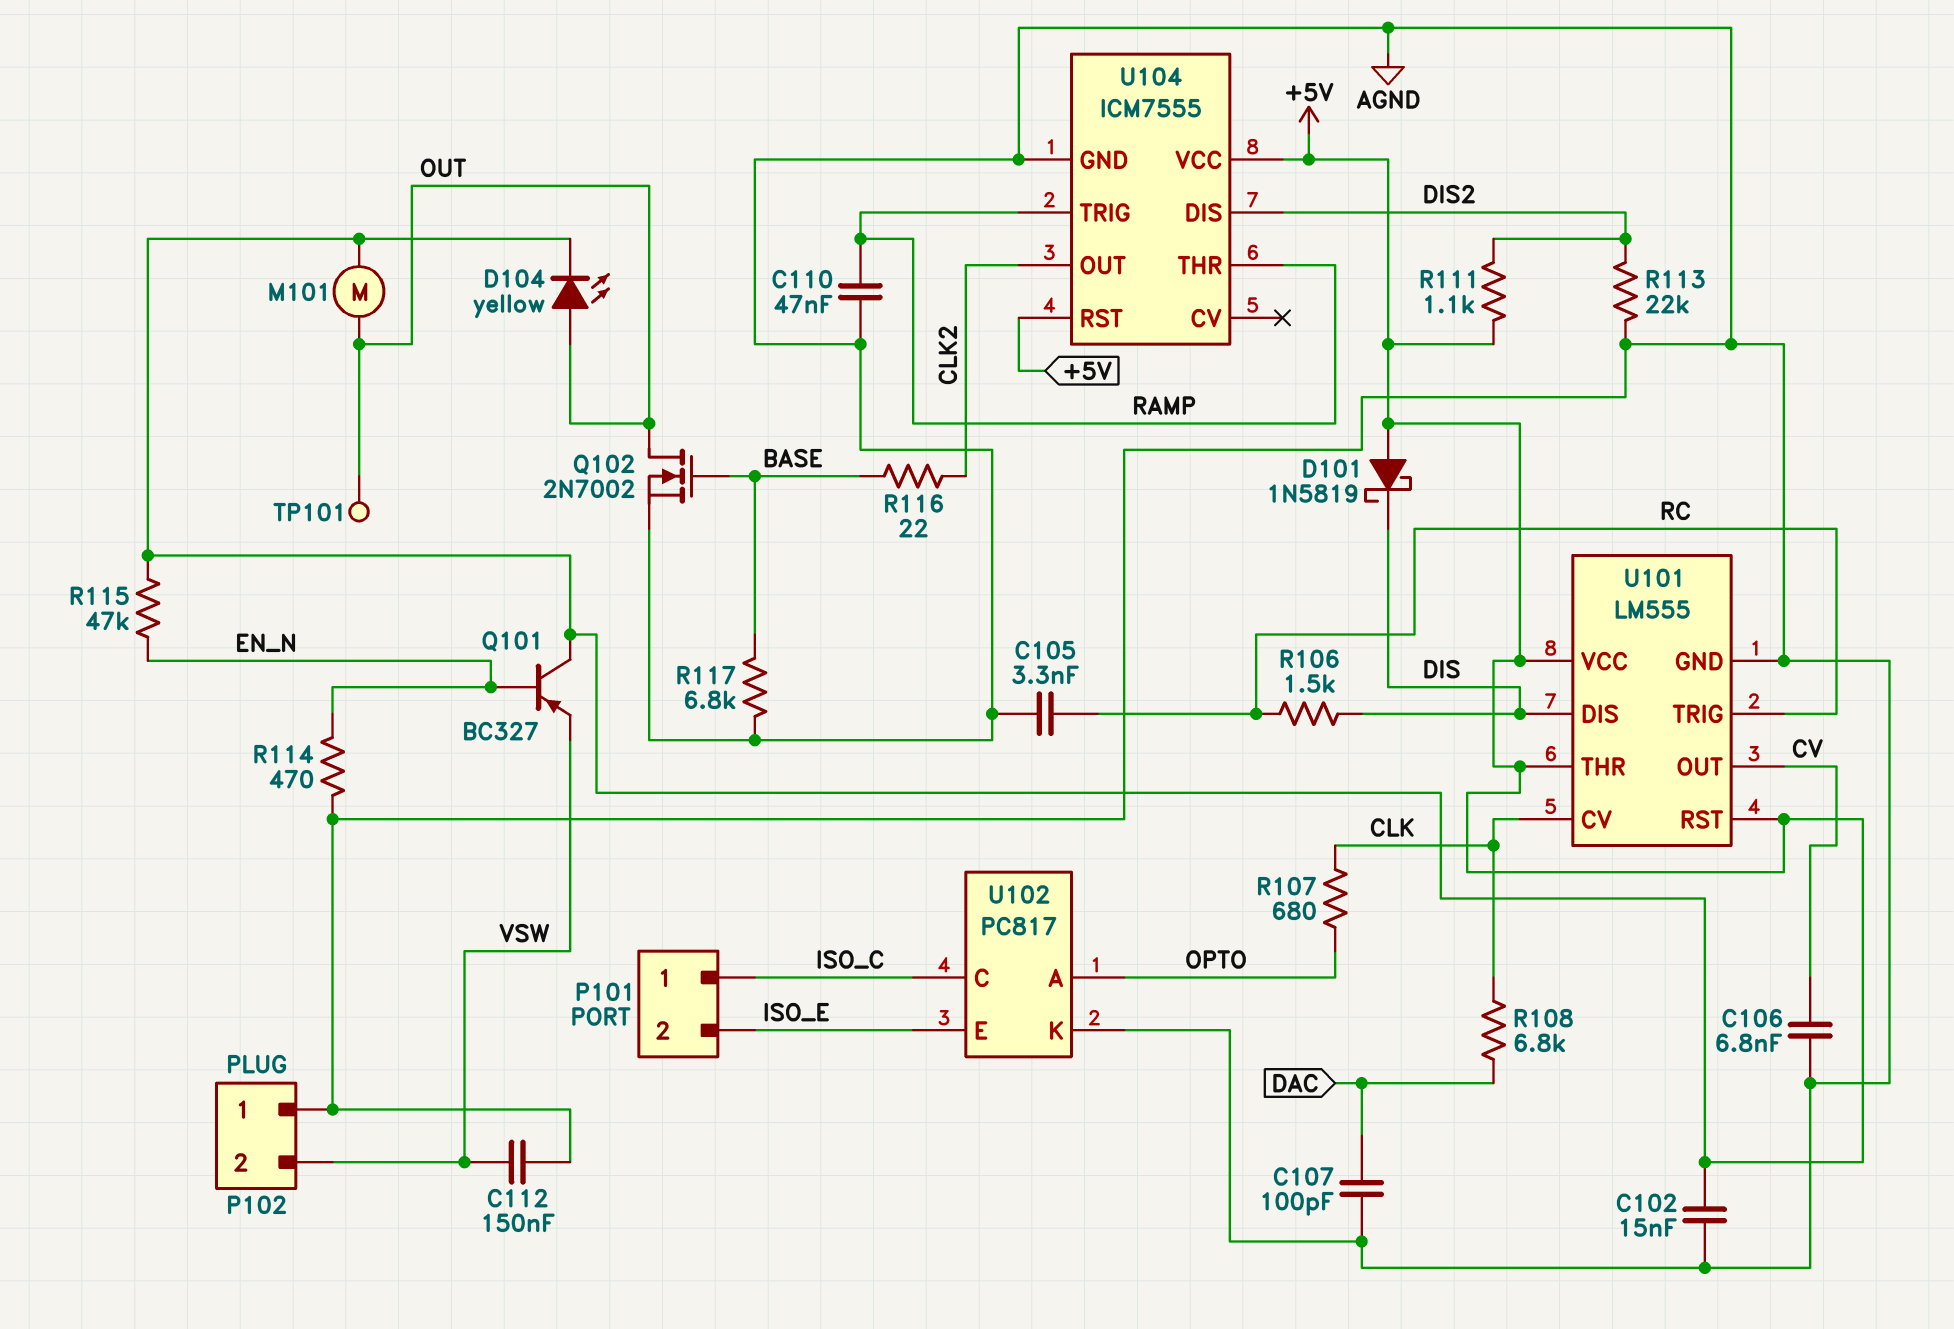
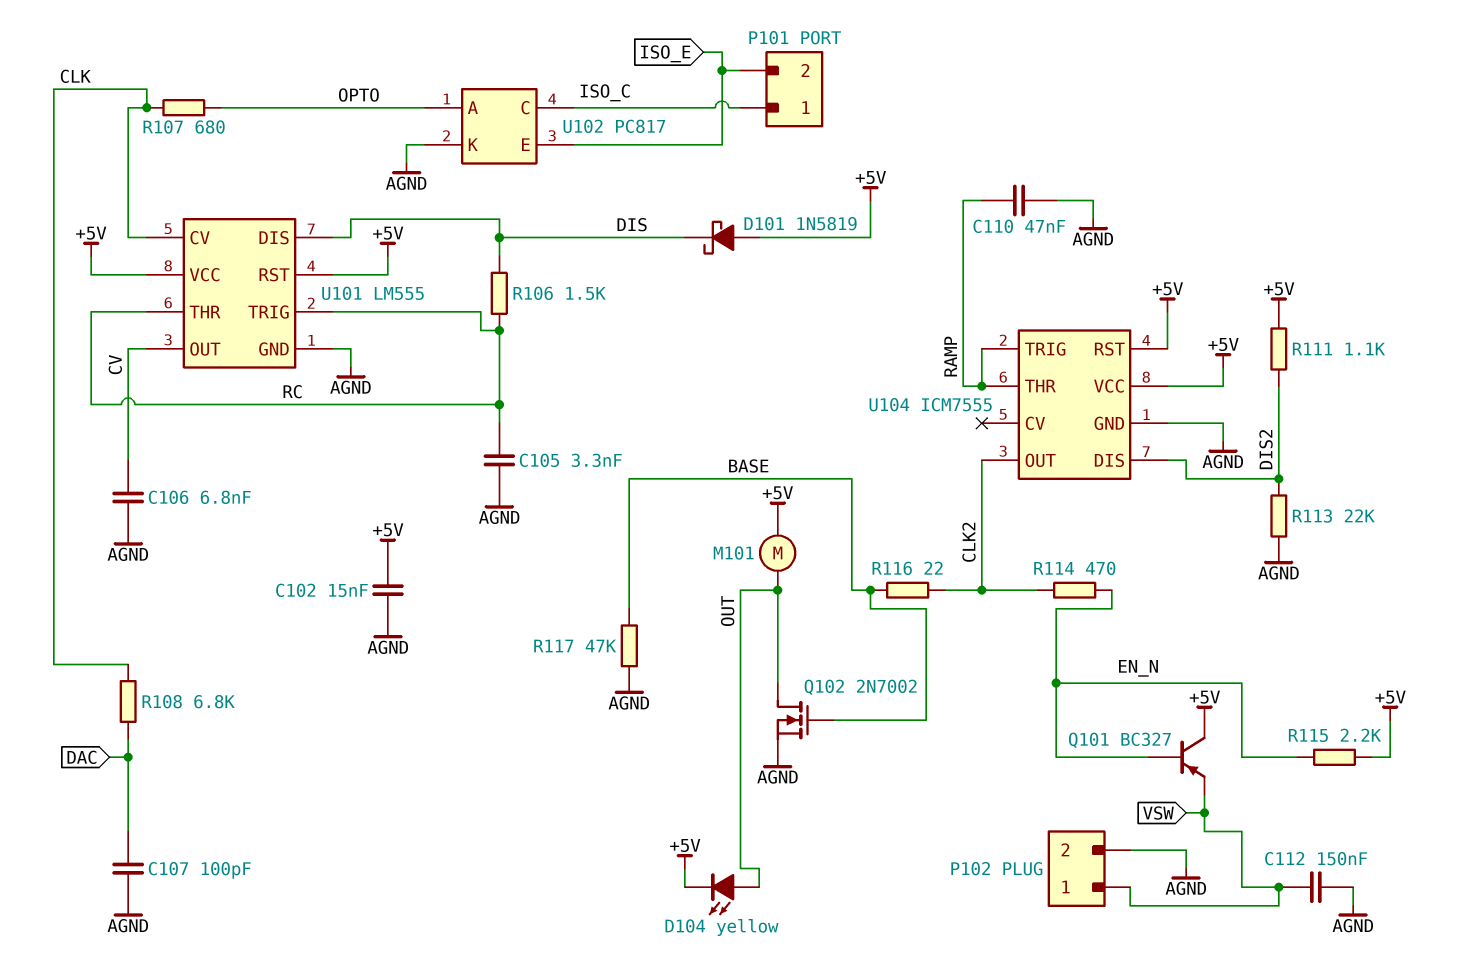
P102 pin 1: AGND -> VSW
P102 pin 2: VSW -> AGND
R114: 470 (AGND, EN_N) -> 470 (CLK2, EN_N)
R115: 47k (+5V, EN_N) -> 2.2k (+5V, EN_N)
R117: 6.8k (AGND, BASE) -> 47k (AGND, BASE)
TP101: test point (OUT) -> none
U101 pin THR: +5V -> RC

